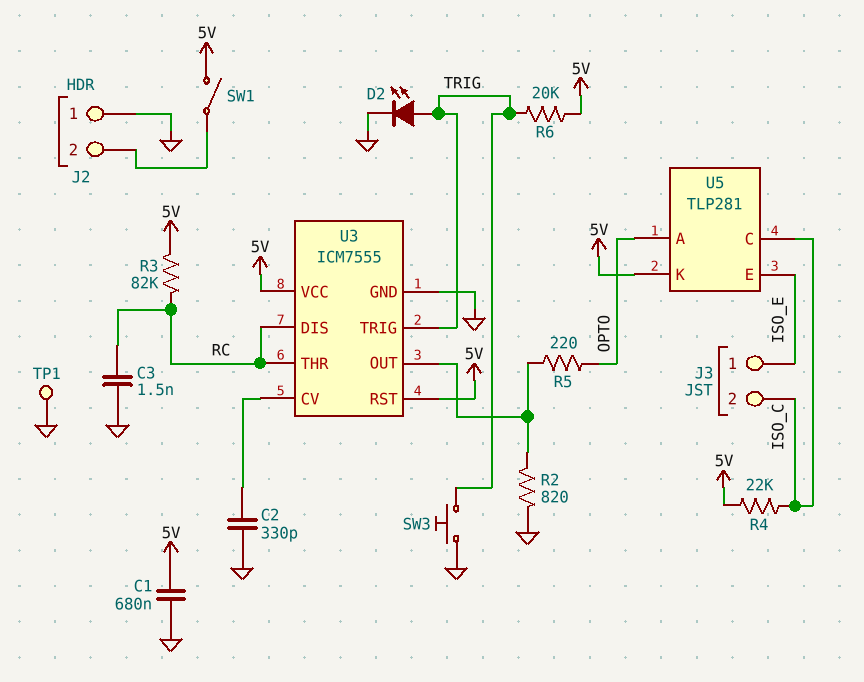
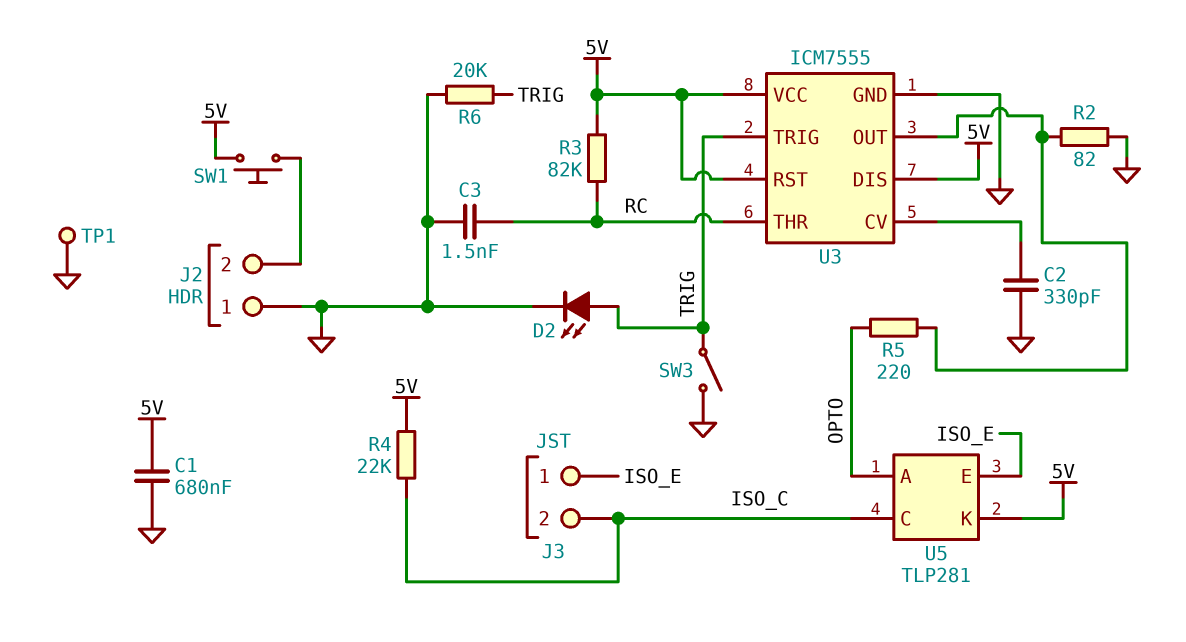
R2: 820 (GND, U3/OUT) -> 82 (GND, U3/OUT)
R6: 20k (5V, TRIG) -> 20k (GND, TRIG)
SW1: switch (5V, J2/2) -> button (5V, J2/2)
SW3: button (GND, TRIG) -> switch (GND, TRIG)
U3 pin DIS: RC -> 5V

